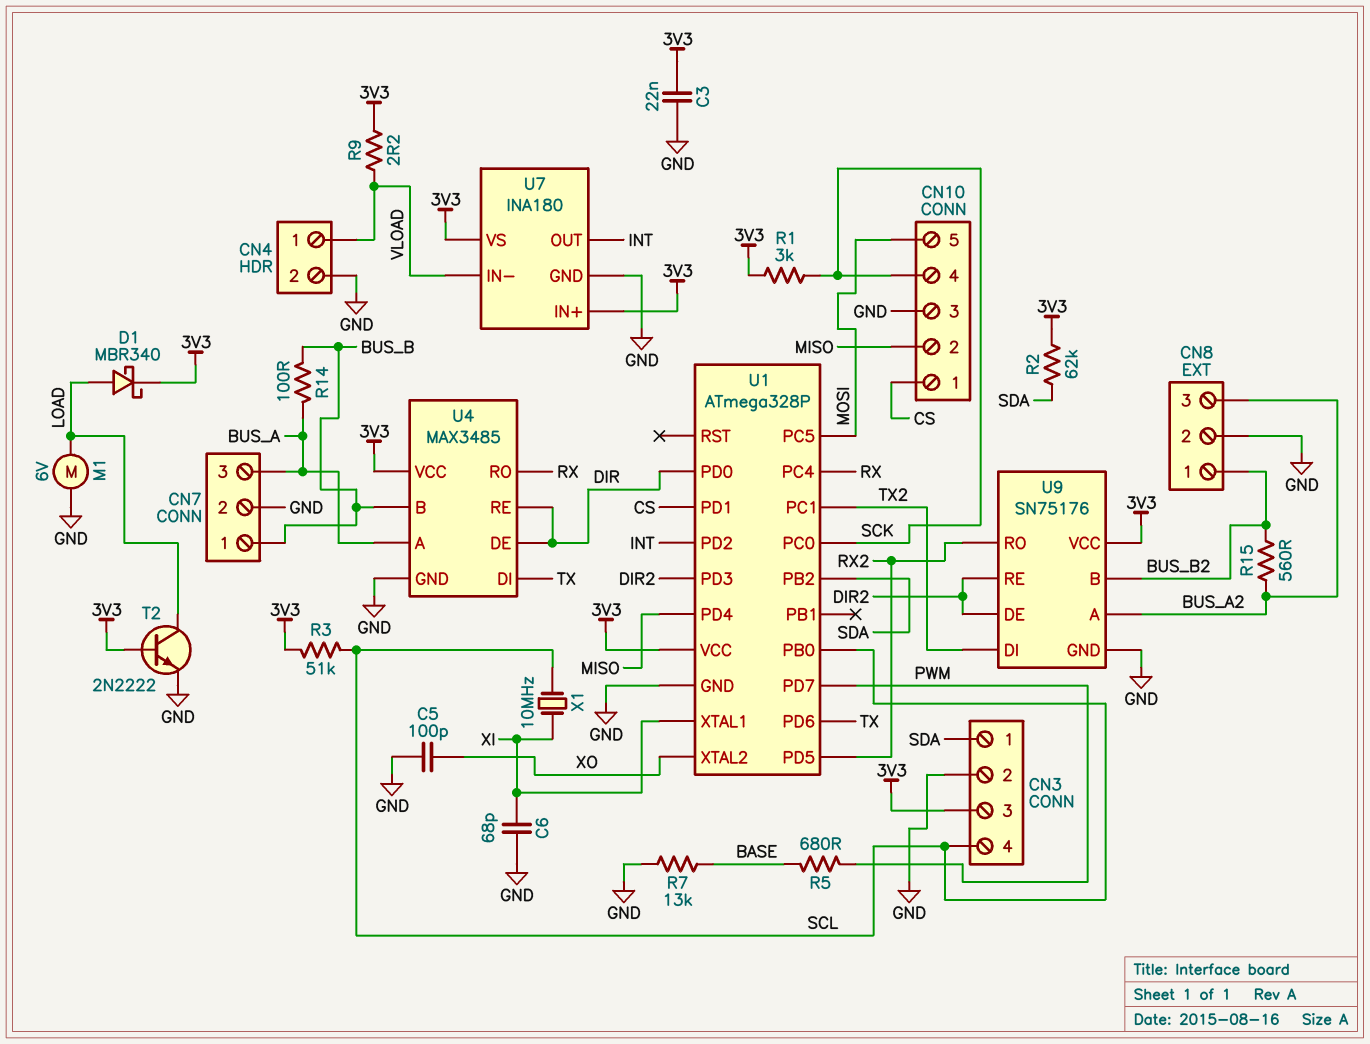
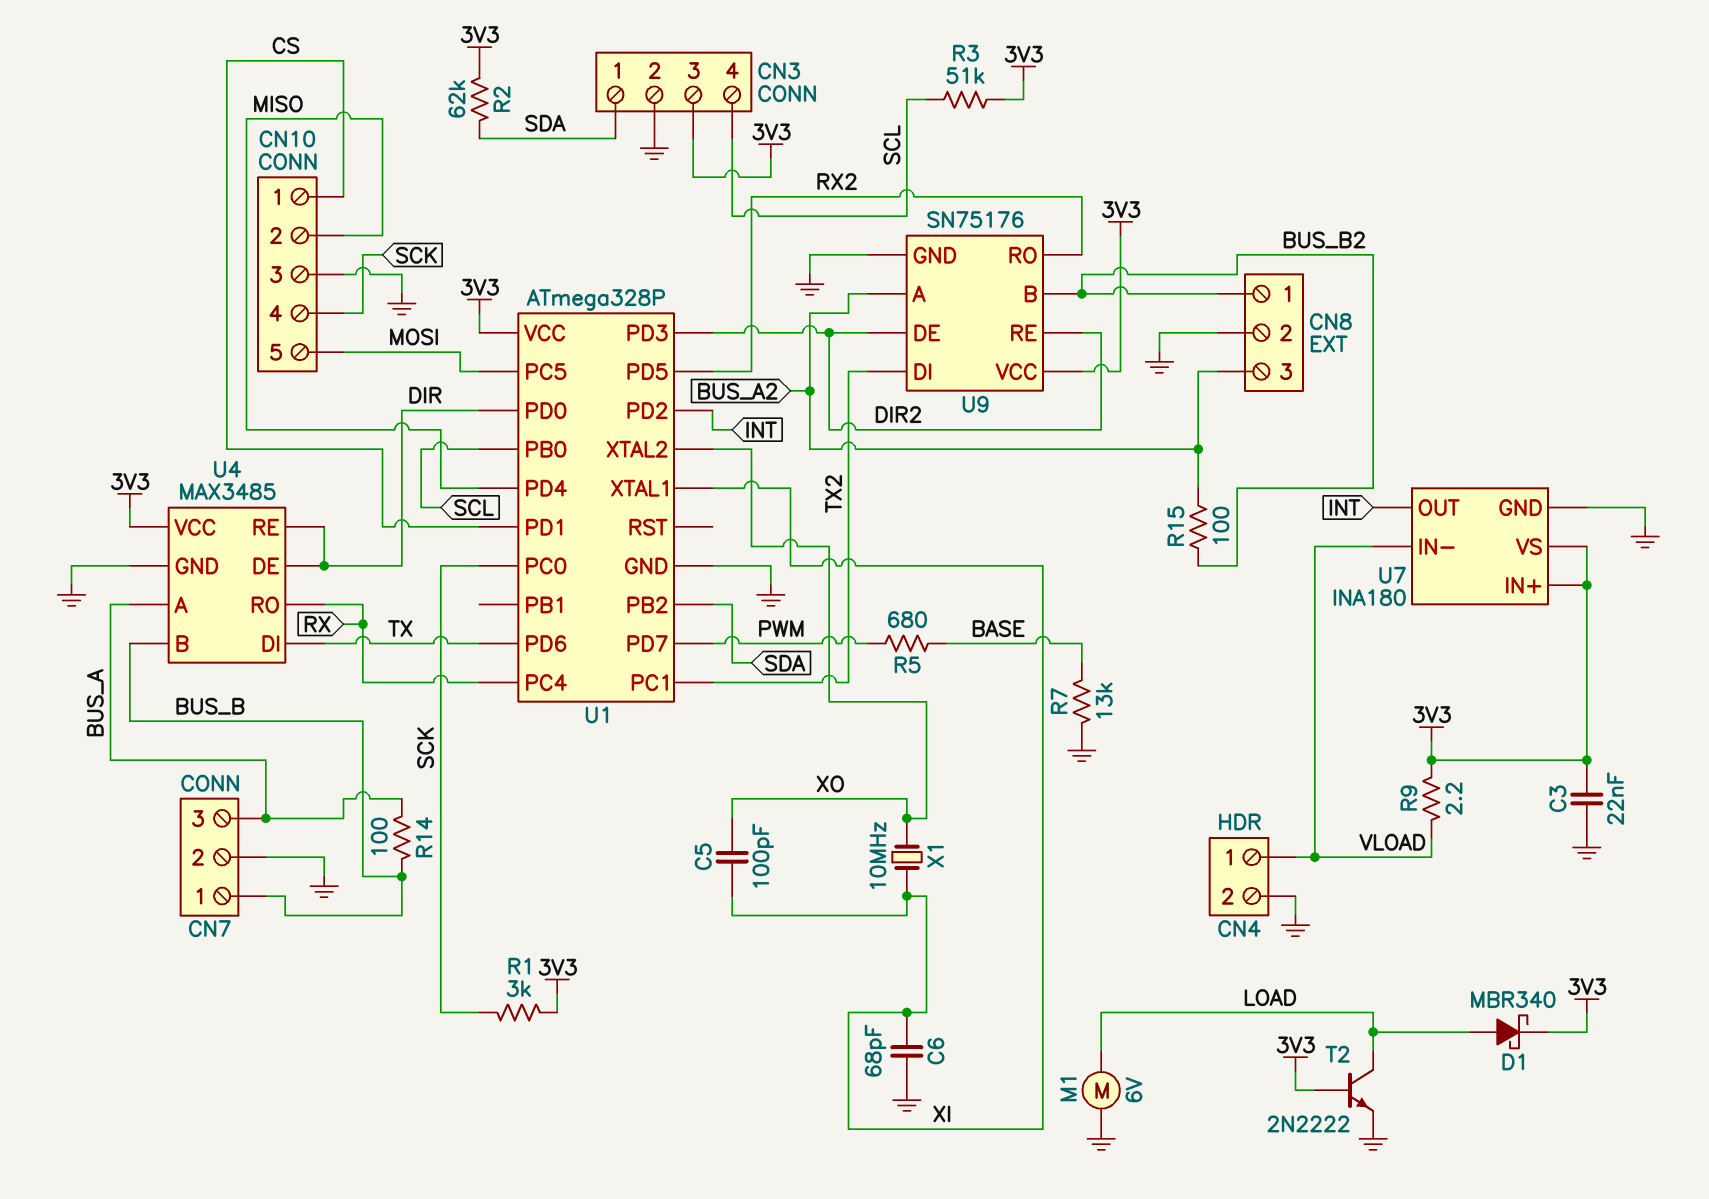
C5: 100pF (GND, XO) -> 100pF (XI, XO)
R15: 560 (BUS_A2, BUS_B2) -> 100 (BUS_A2, BUS_B2)
X1: 10MHz (SCL, XI) -> 10MHz (XI, XO)

